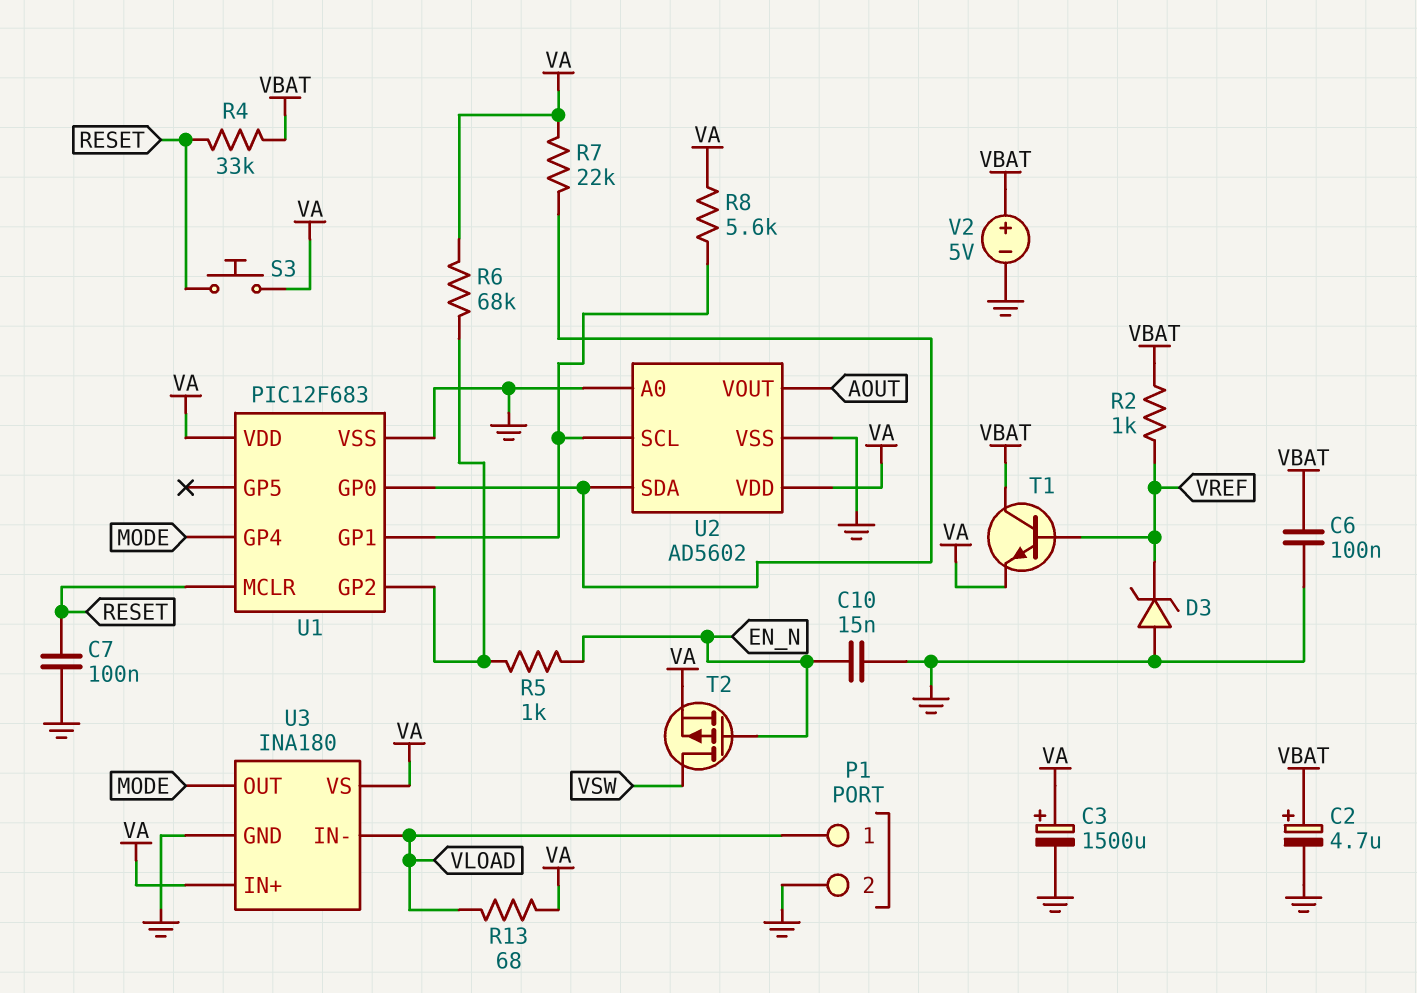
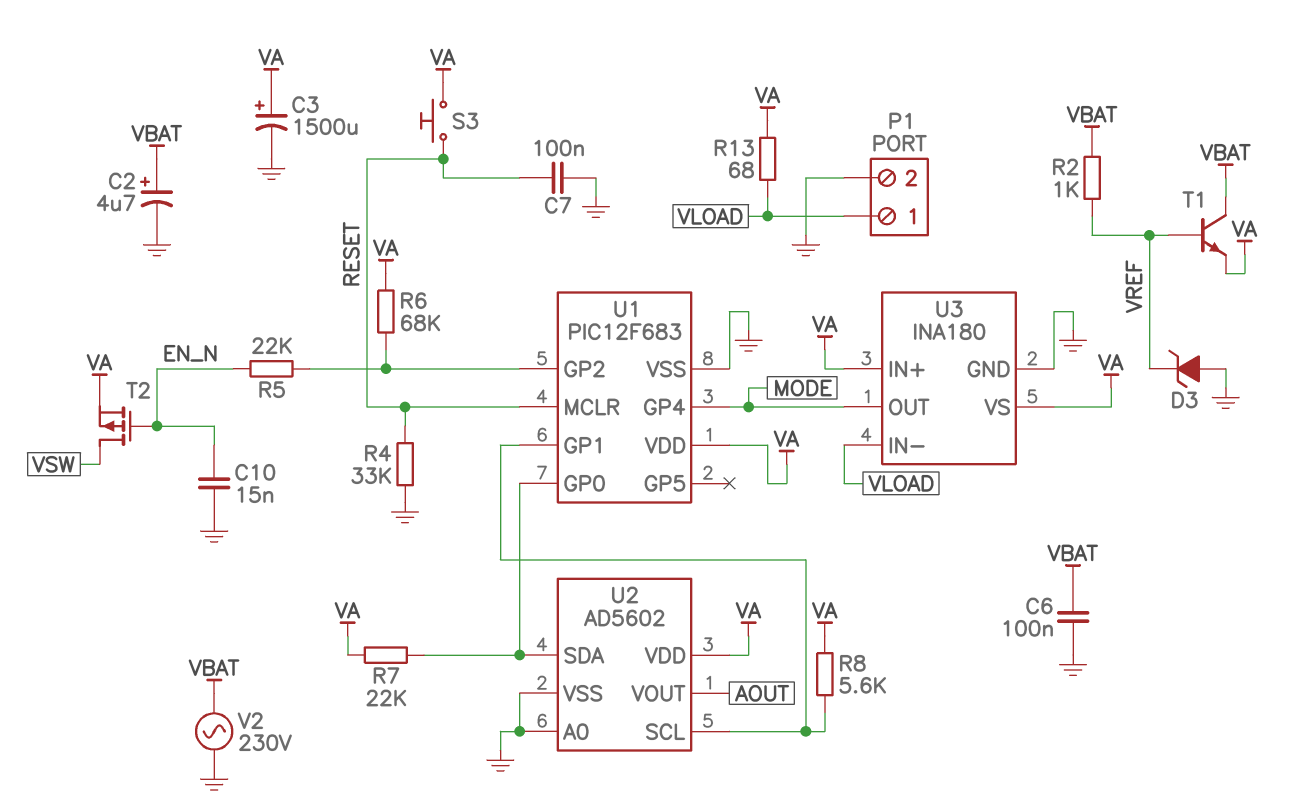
R4: 33k (RESET, VBAT) -> 33k (GND, RESET)
R5: 1k (EN_N, U1/GP2) -> 22k (EN_N, U1/GP2)
V2: 5V (plus VBAT, minus GND) -> AC 230V (GND, VBAT)

